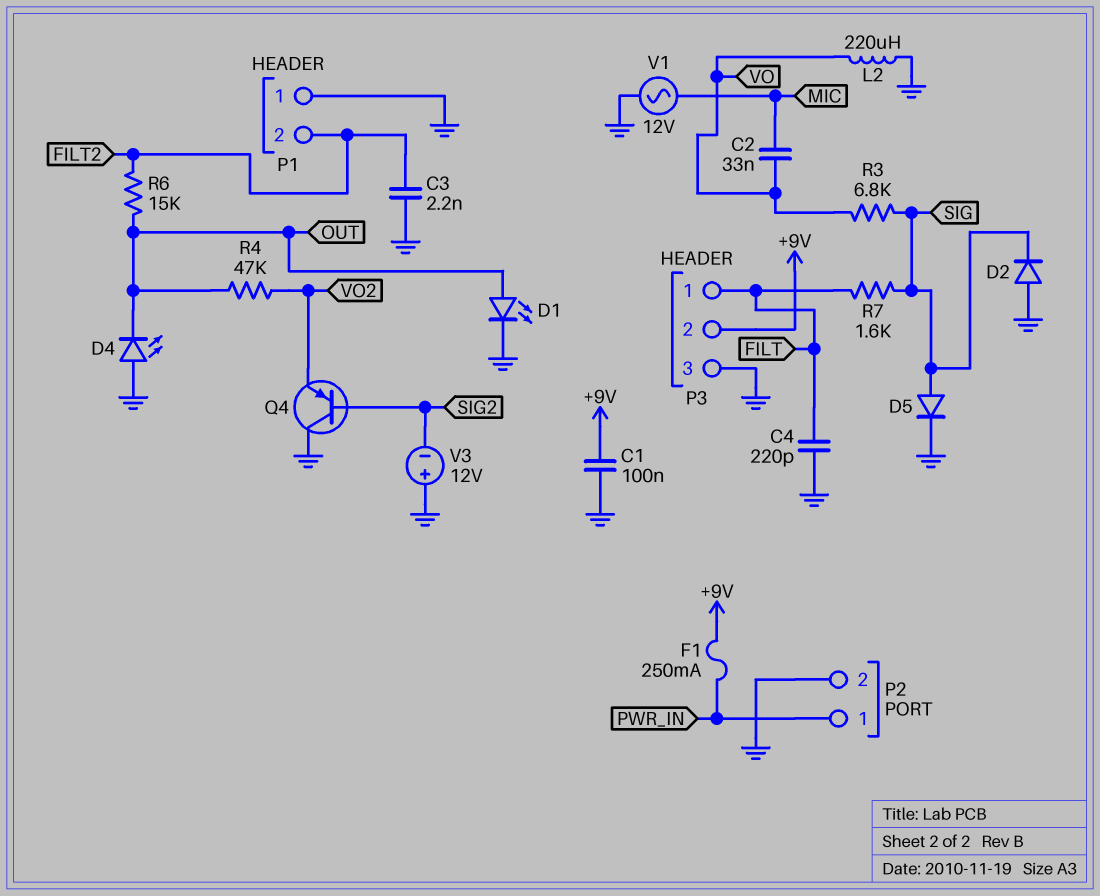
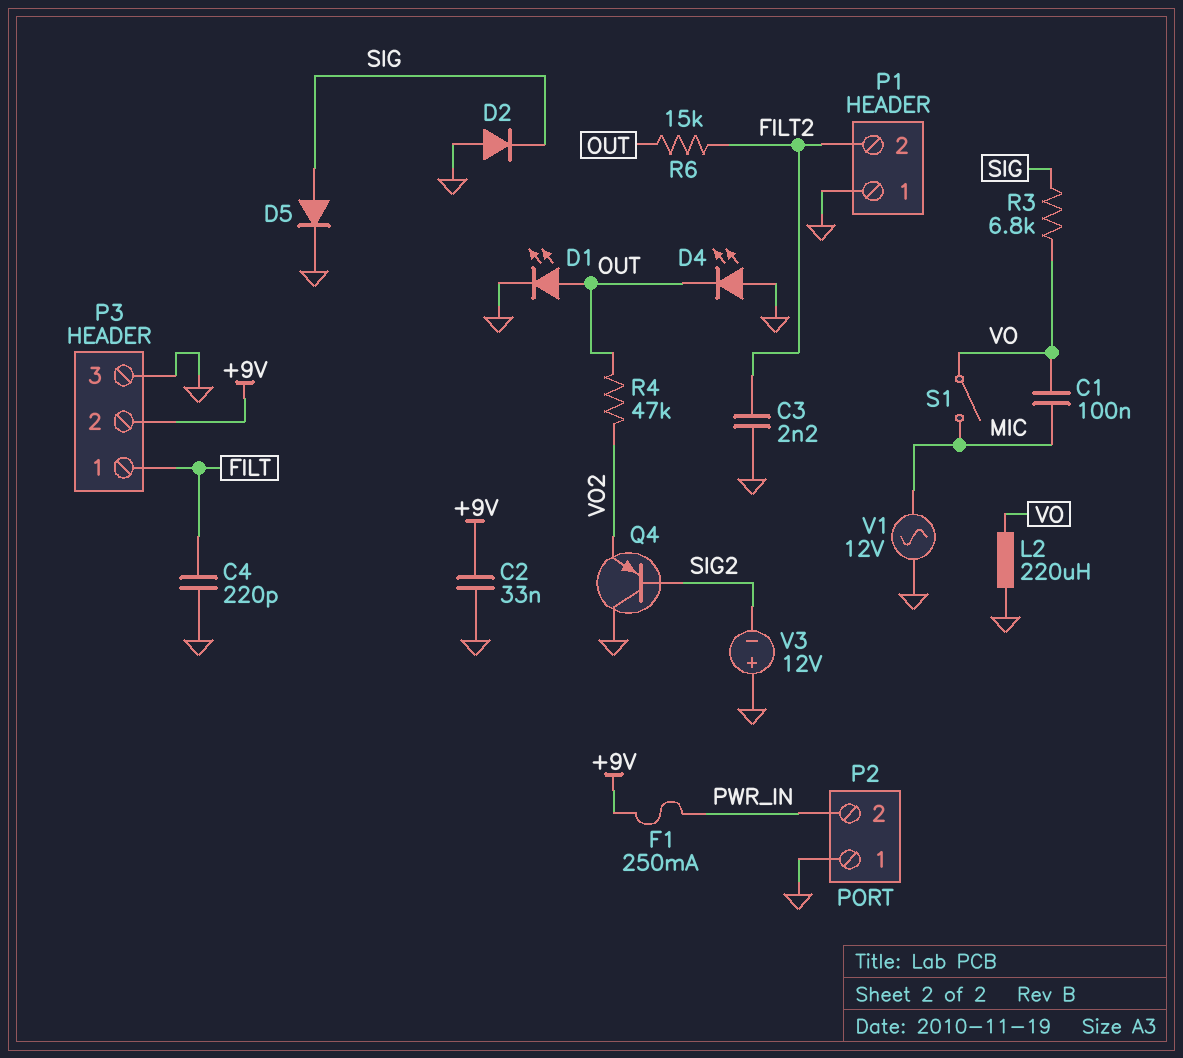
C1: 100nF (+9V, GND) -> 100nF (MIC, VO)
C2: 33nF (MIC, VO) -> 33nF (+9V, GND)
P2 pin 1: PWR_IN -> GND
P2 pin 2: GND -> PWR_IN
R7: 1.6k (FILT, SIG) -> none
S1: none -> switch (MIC, VO)

